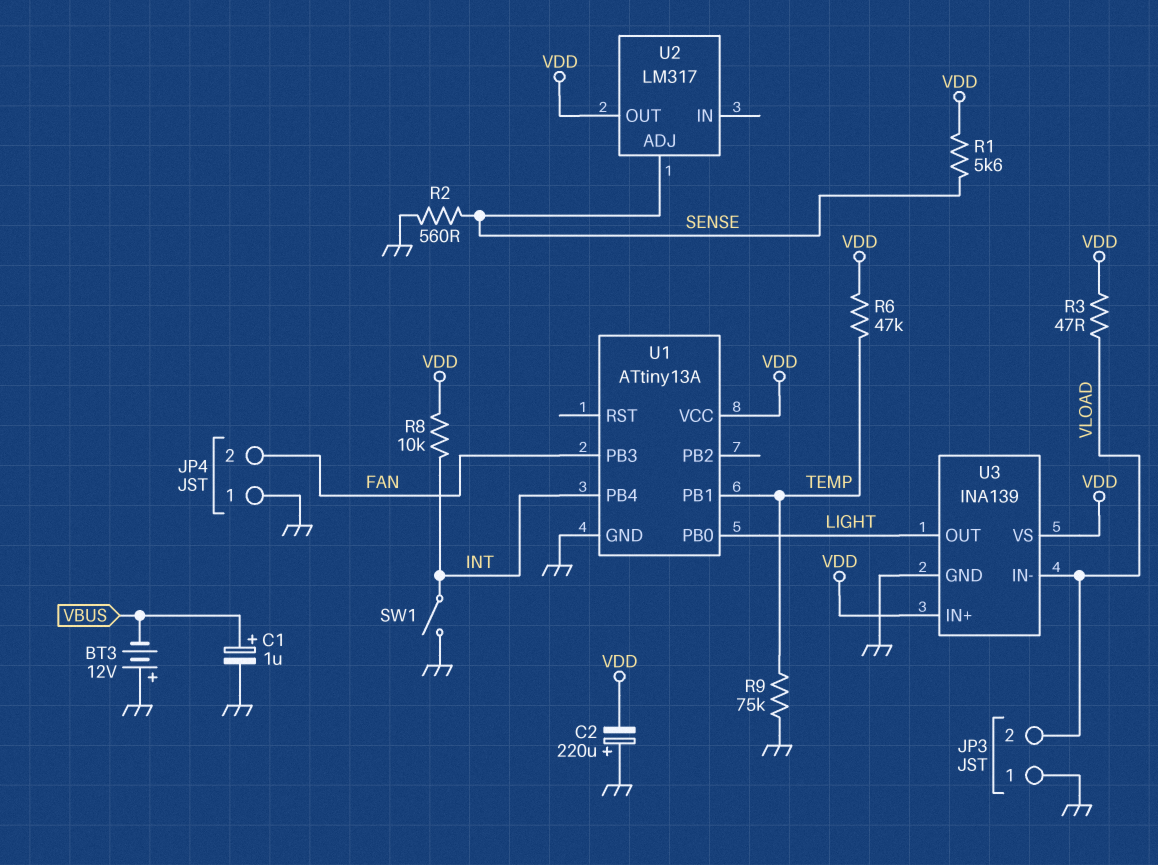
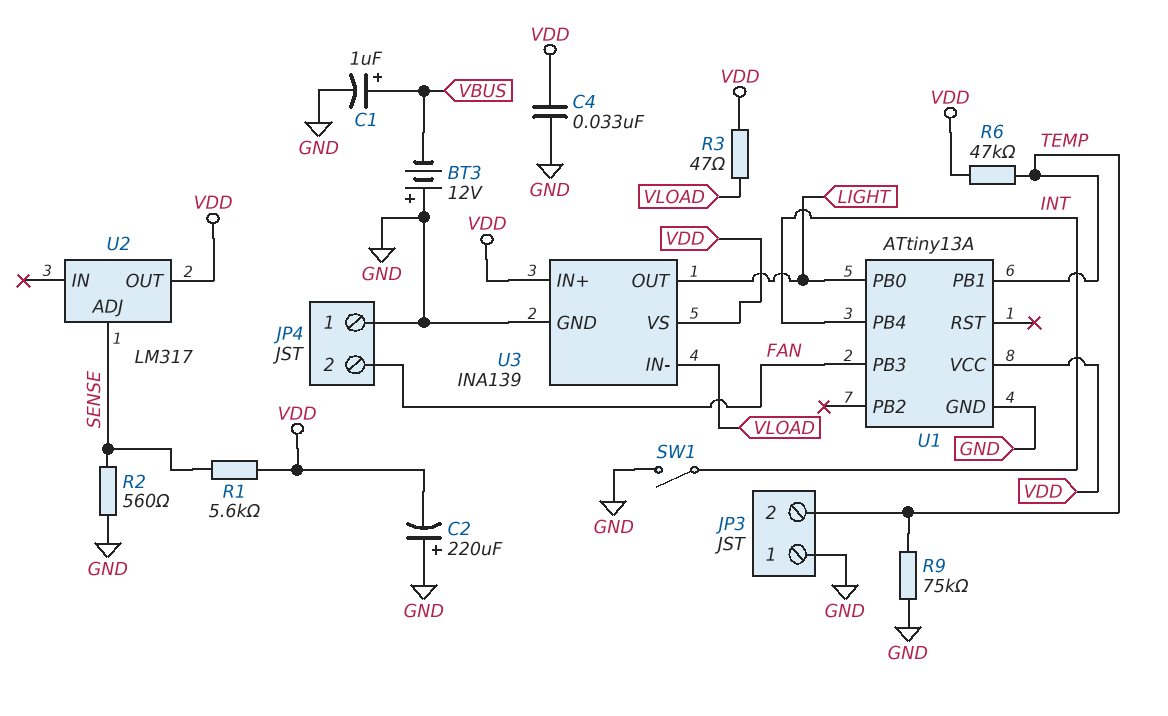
C4: none -> 33nF (GND, VDD)
JP3 pin 2: VLOAD -> TEMP
R8: 10k (INT, VDD) -> none

